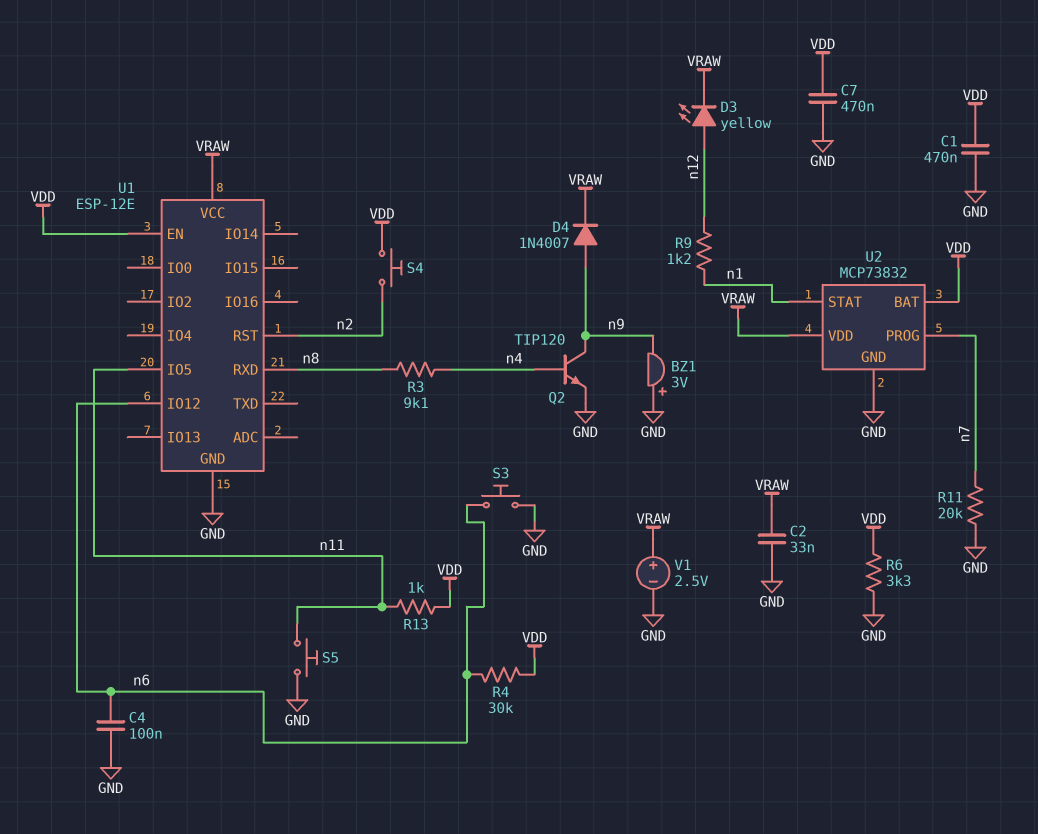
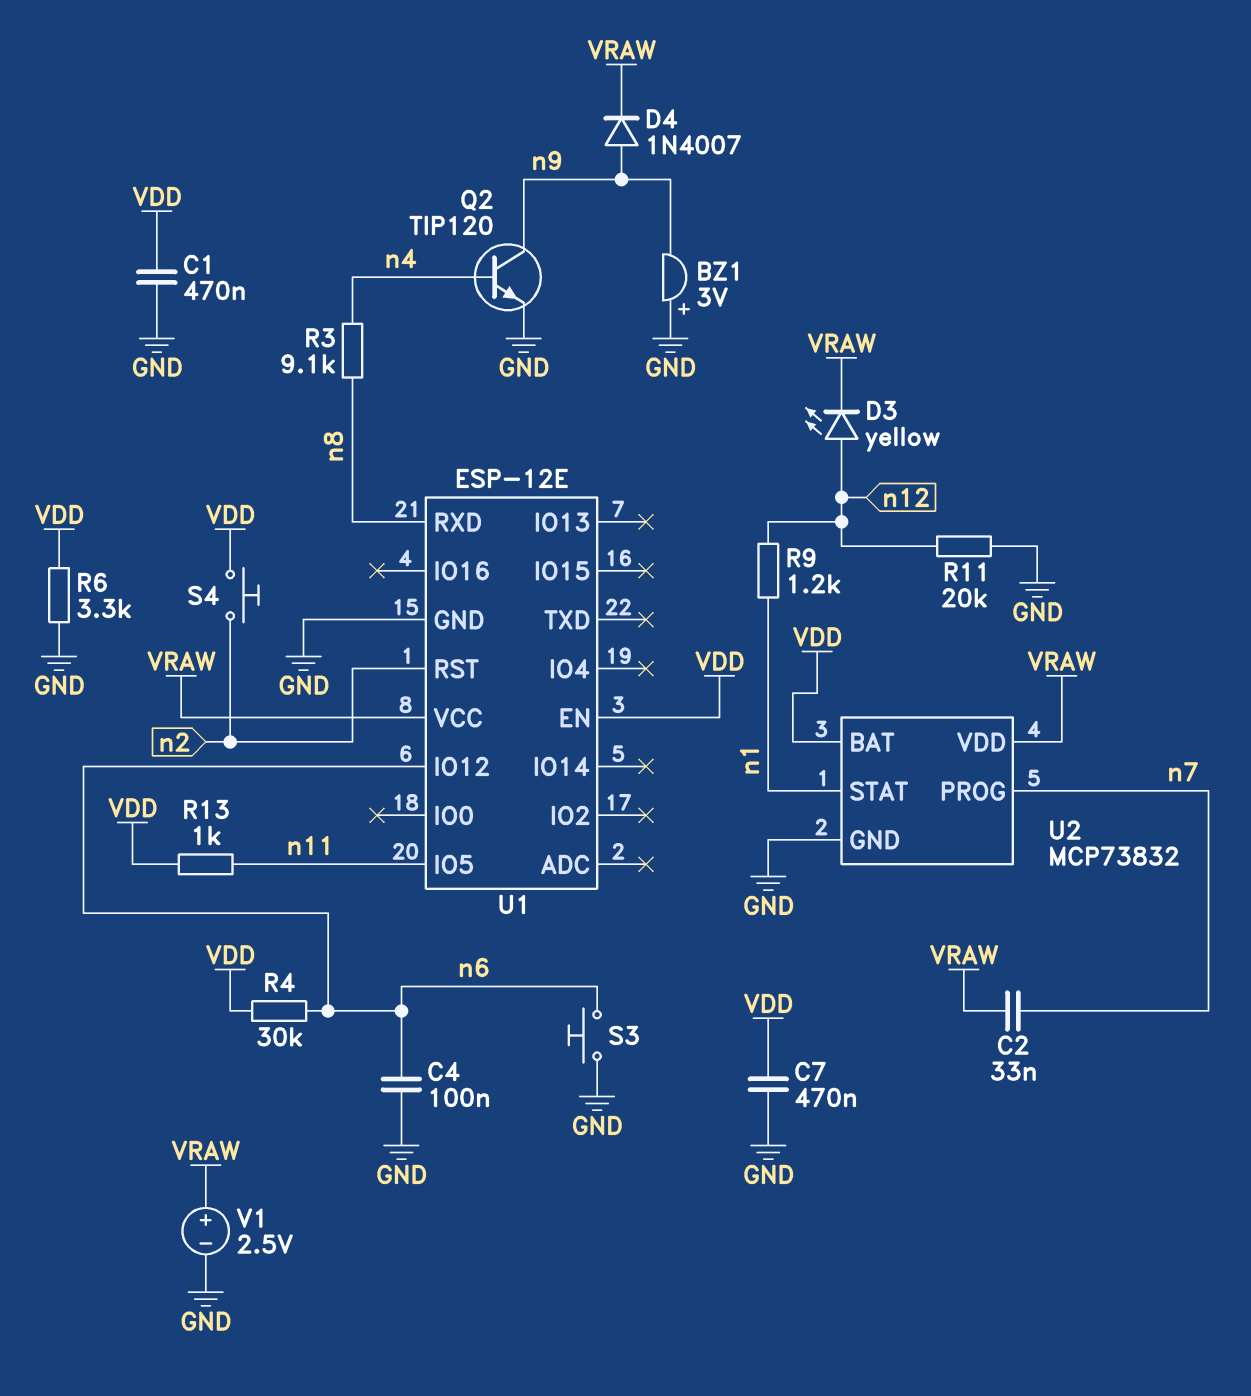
C2: 33nF (GND, VRAW) -> 33nF (VRAW, n7)
R11: 20k (GND, n7) -> 20k (GND, n12)
S5: button (GND, n11) -> none

